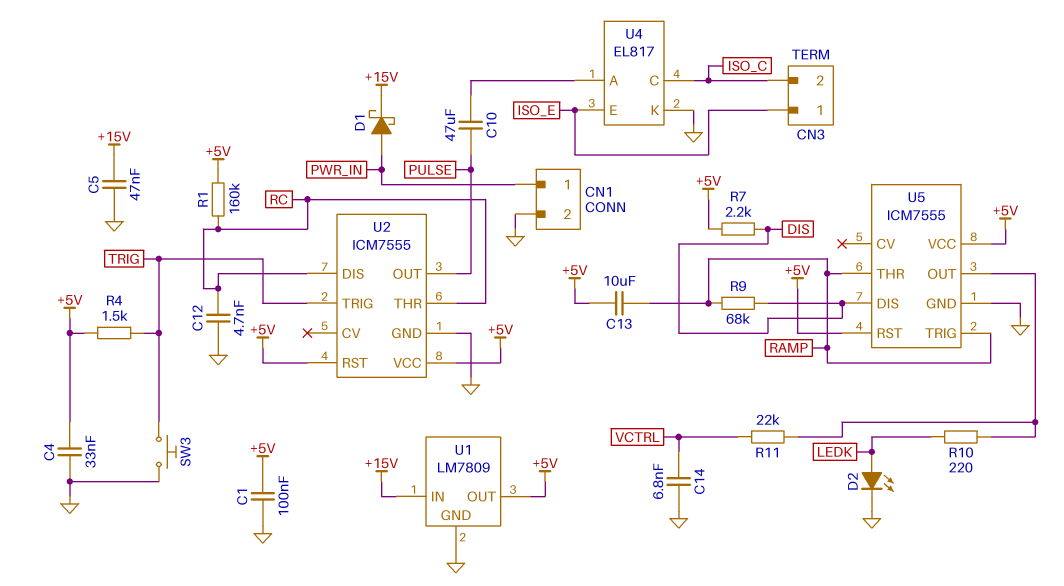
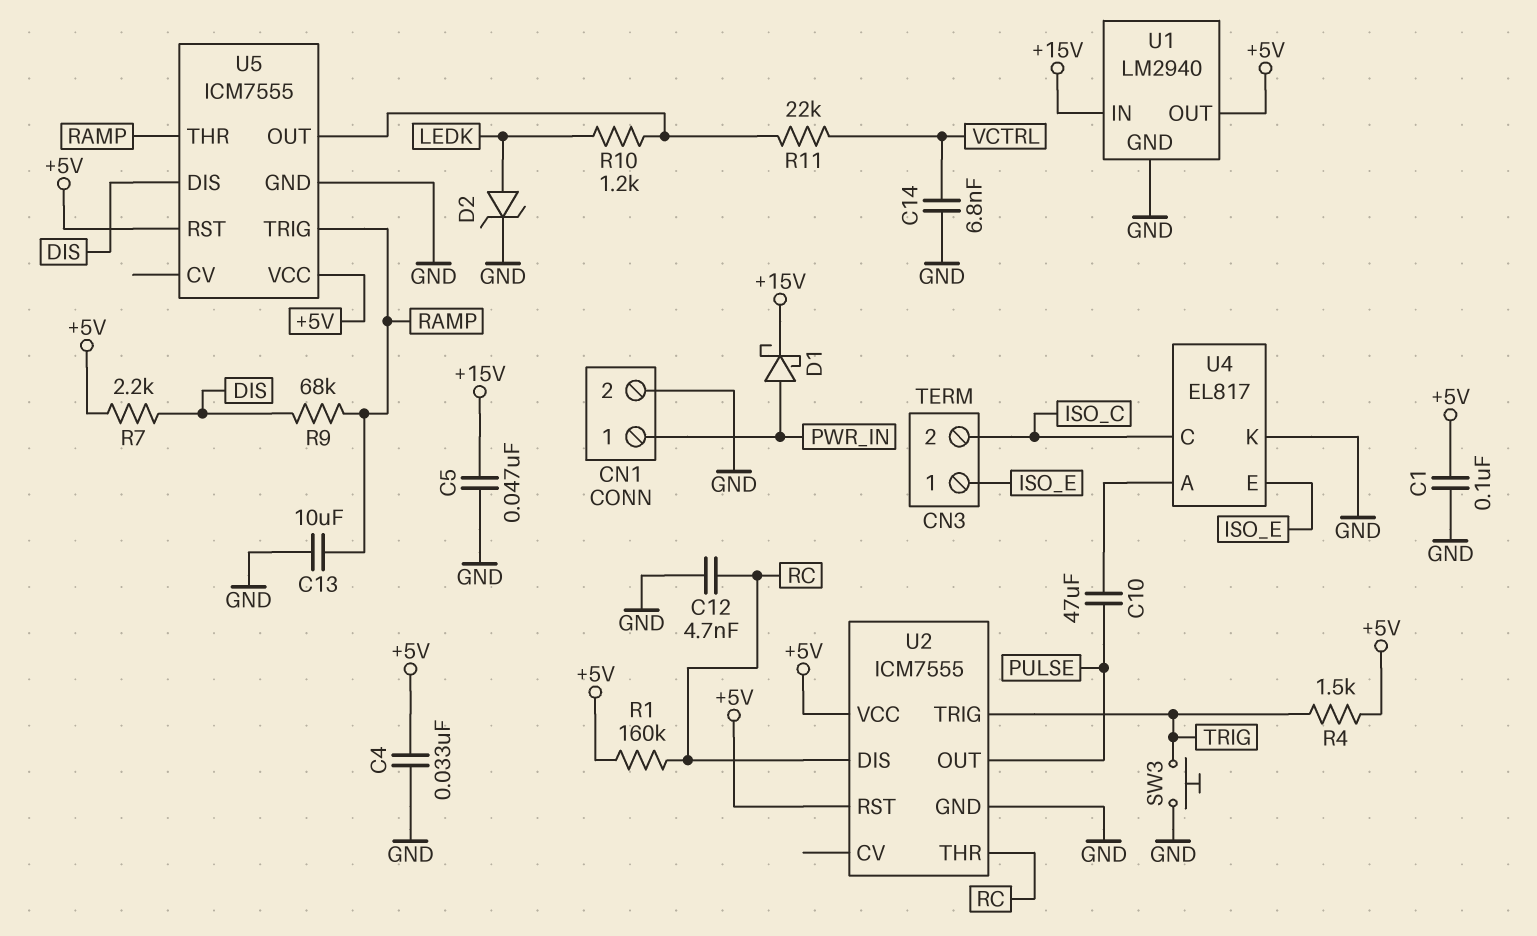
C13: 10uF (+5V, RAMP) -> 10uF (GND, RAMP)
D2: LED (A LEDK, K GND) -> zener (A LEDK, K GND)
R10: 220 (LEDK, U5/OUT) -> 1.2k (LEDK, U5/OUT)
U1: LM7809 -> LM2940

